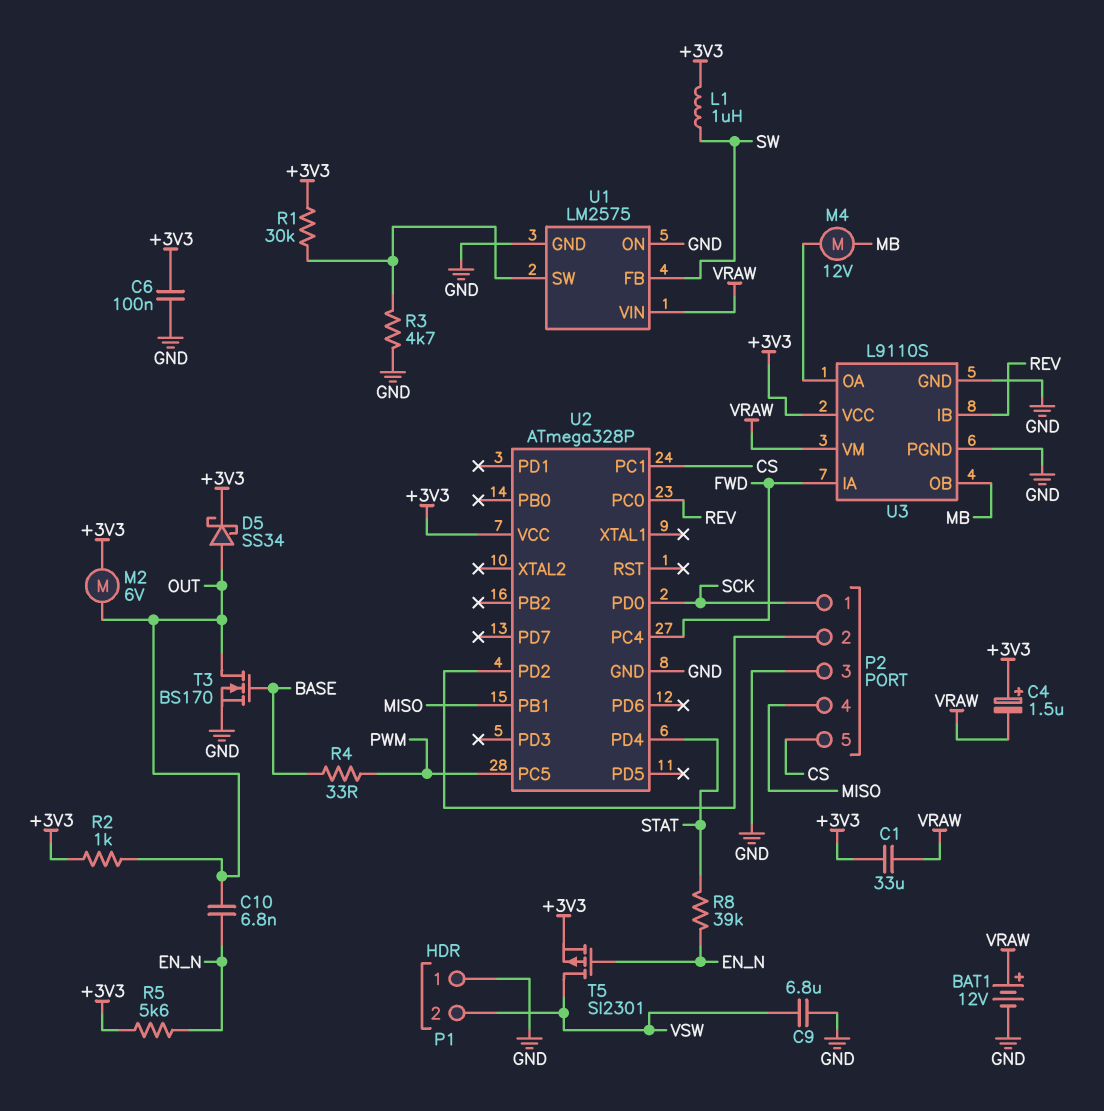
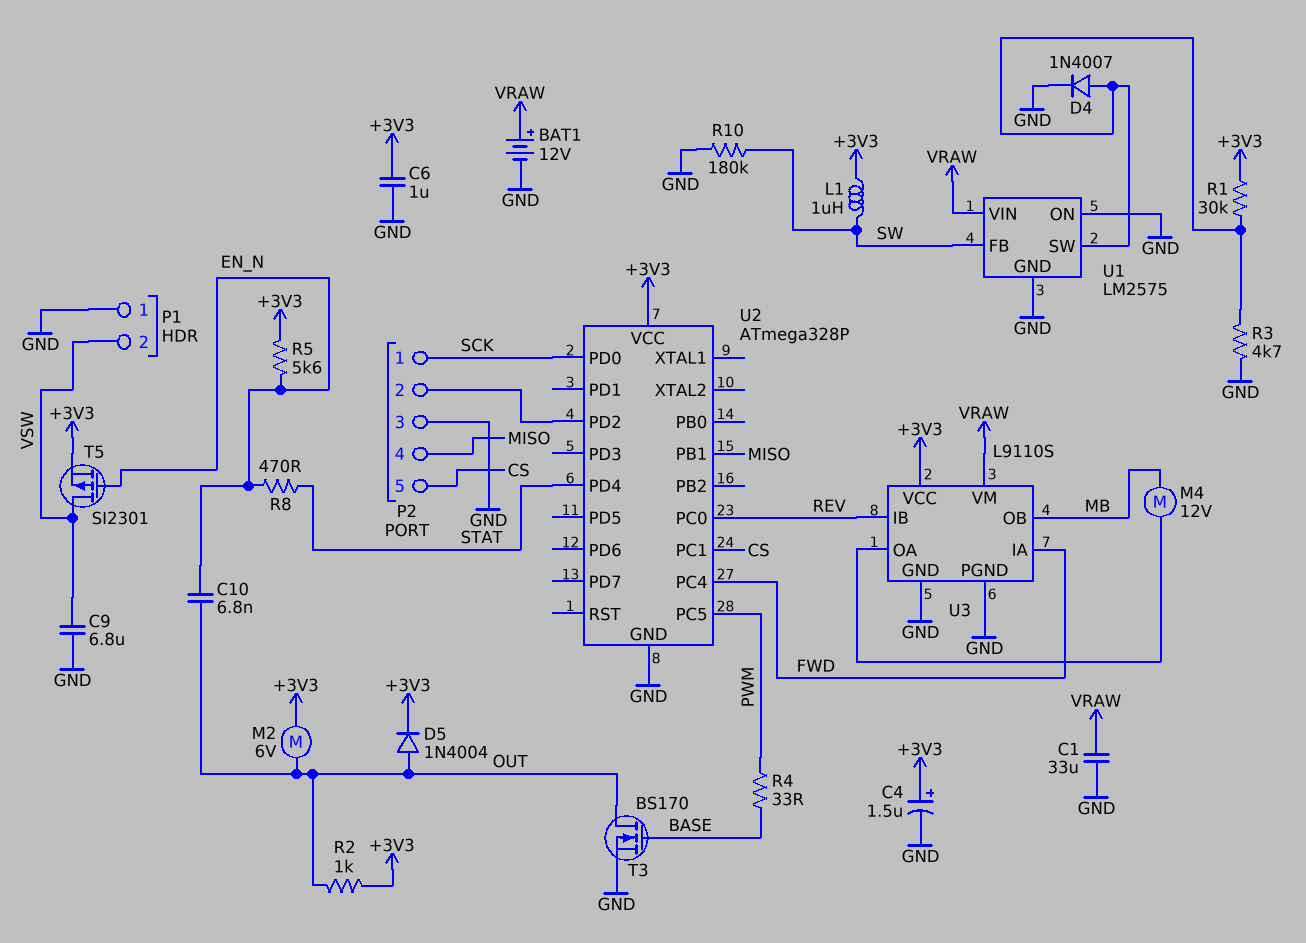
C1: 33uF (+3V3, VRAW) -> 33uF (GND, VRAW)
C4: 1.5uF (plus +3V3, minus VRAW) -> 1.5uF (plus +3V3, minus GND)
C6: 100nF (+3V3, GND) -> 1uF (+3V3, GND)
D4: none -> diode 1N4007 (A U1/SW, K GND)
D5: schottky SS34 (A OUT, K +3V3) -> diode 1N4004 (A OUT, K +3V3)
R8: 39k (EN_N, STAT) -> 470 (EN_N, STAT)
R10: none -> 180k (GND, SW)

